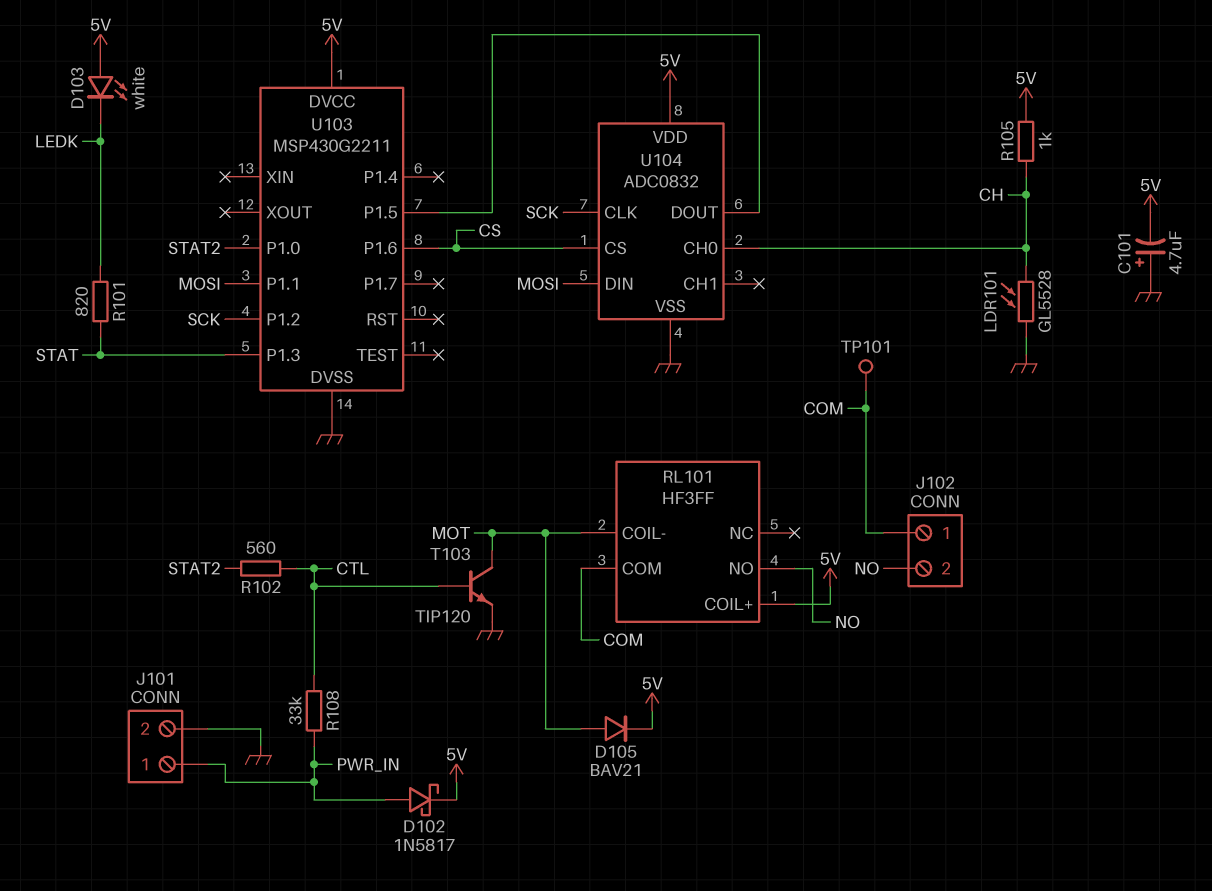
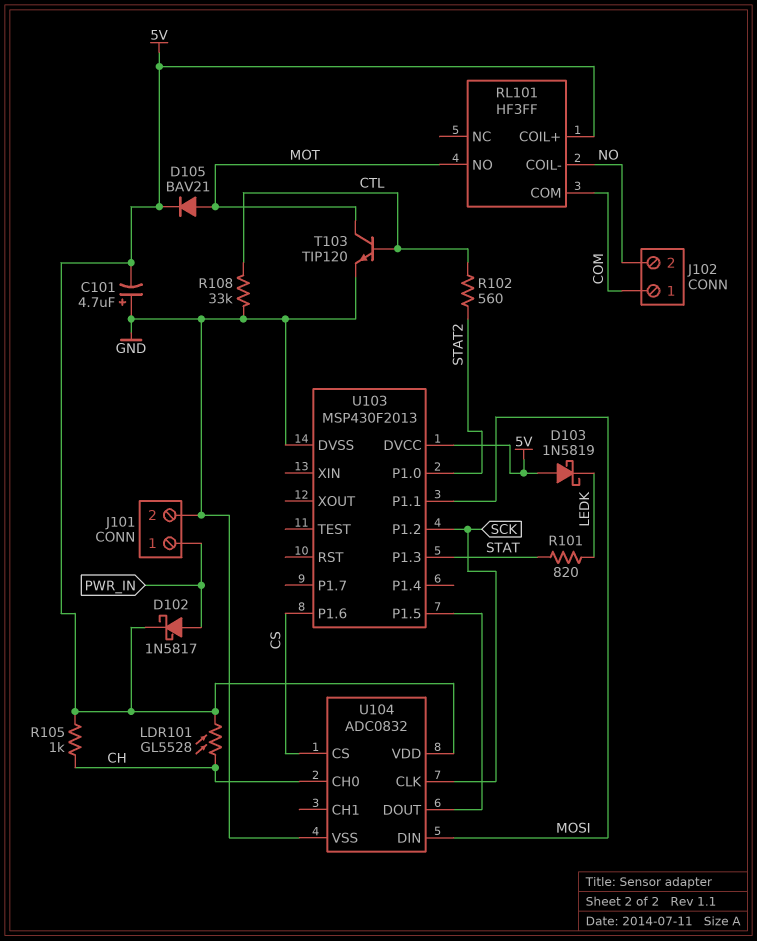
D103: LED white (A 5V, K LEDK) -> schottky 1N5819 (A 5V, K LEDK)
LDR101: GL5528 (CH, GND) -> GL5528 (5V, CH)
R108: 33k (CTL, PWR_IN) -> 33k (CTL, GND)
RL101 pin COIL-: MOT -> NO
RL101 pin NO: NO -> MOT
TP101: test point (COM) -> none
U103: MSP430G2211 -> MSP430F2013

